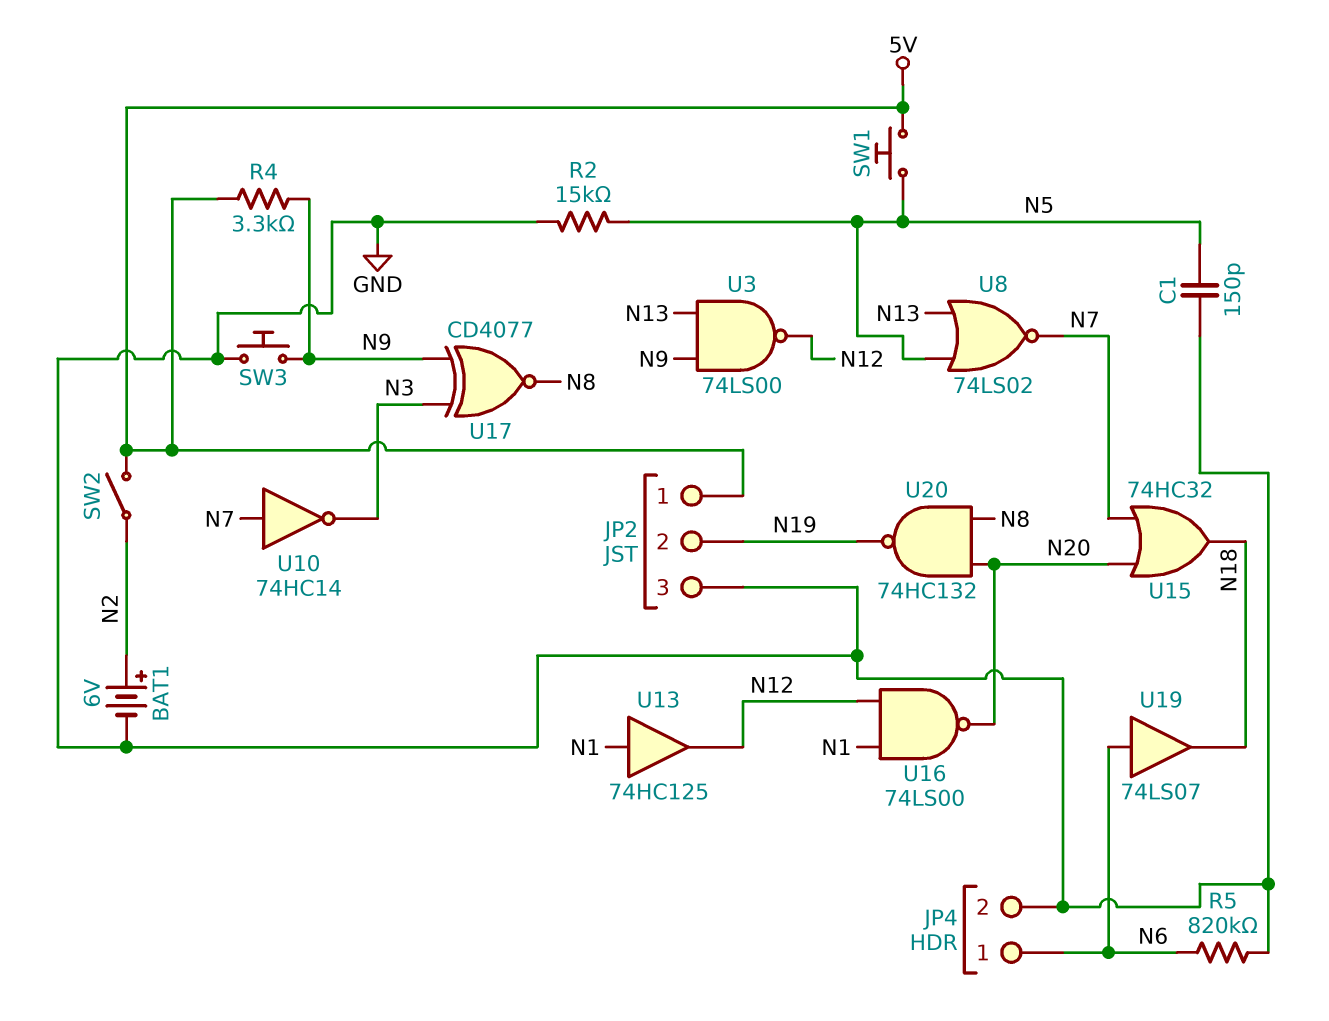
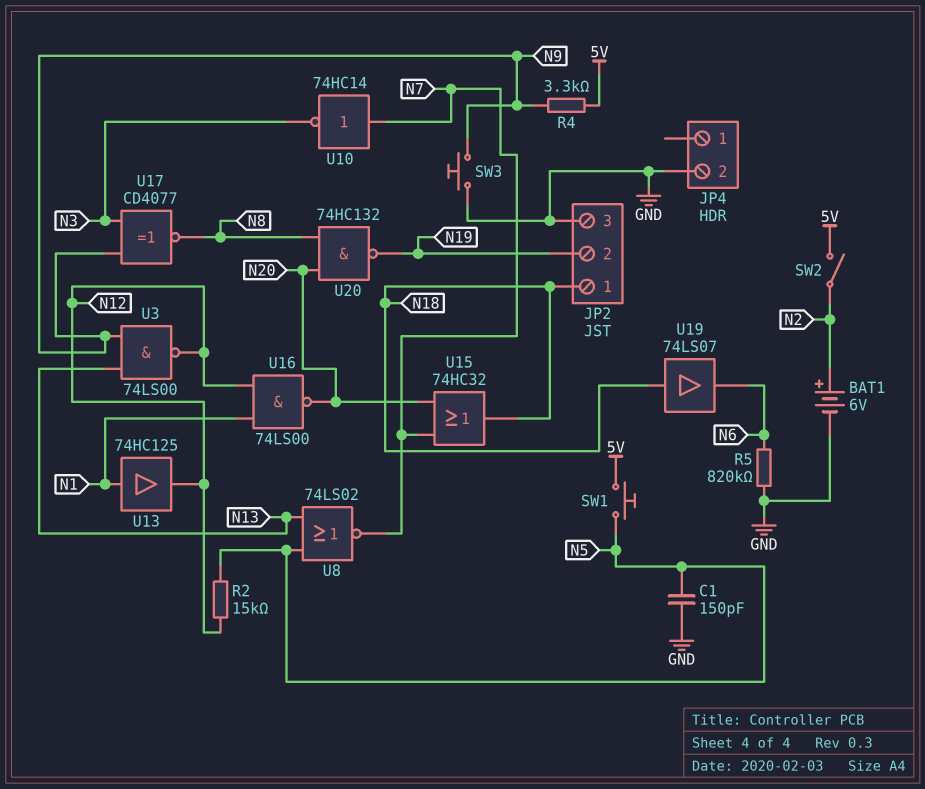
JP2 pin 1: 5V -> N18
JP4 pin 1: N6 -> none
R2: 15k (GND, N5) -> 15k (N5, N12)
U19: buffer 74LS07 (in N6, out N18) -> buffer 74LS07 (in N18, out N6)

